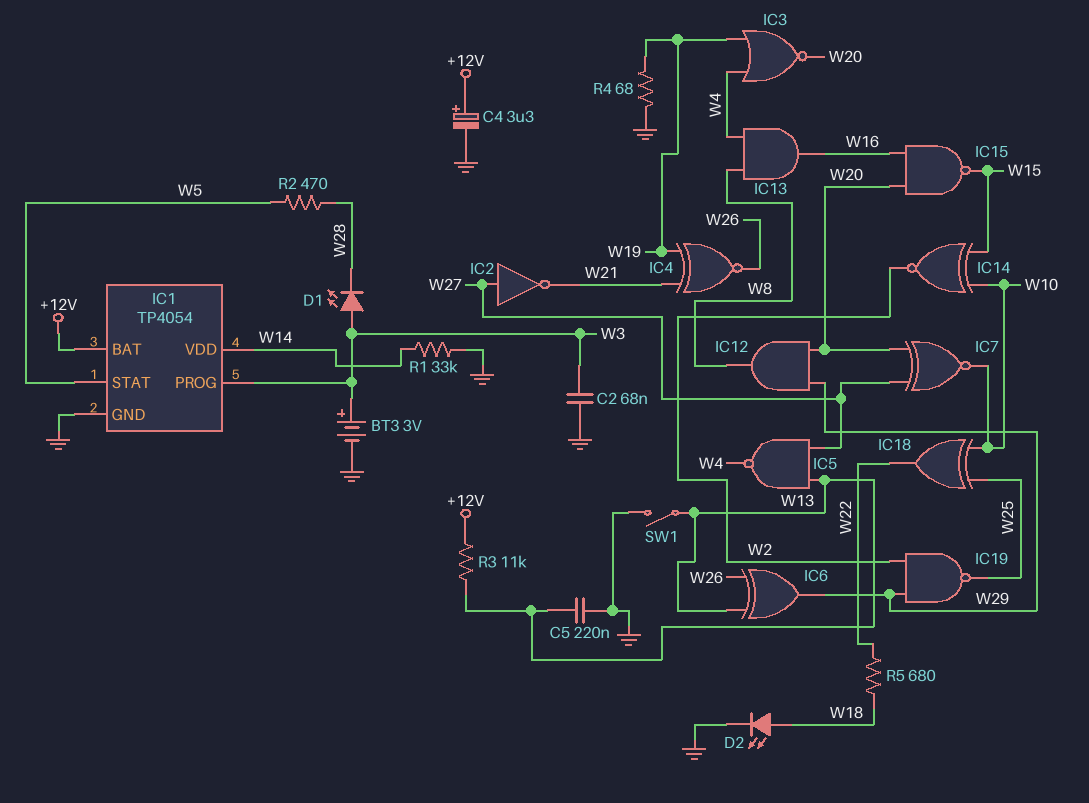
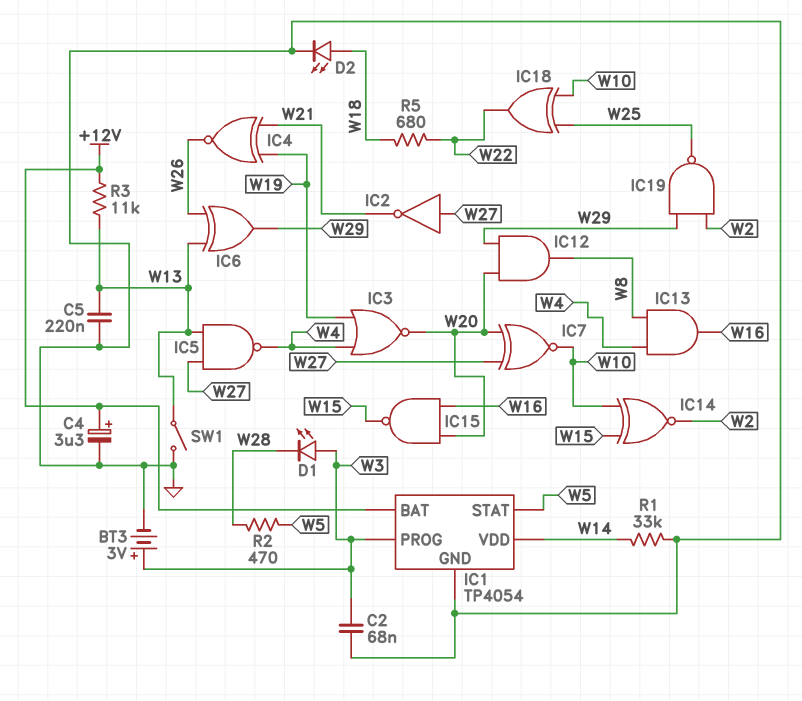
R4: 68 (GND, W19) -> none

